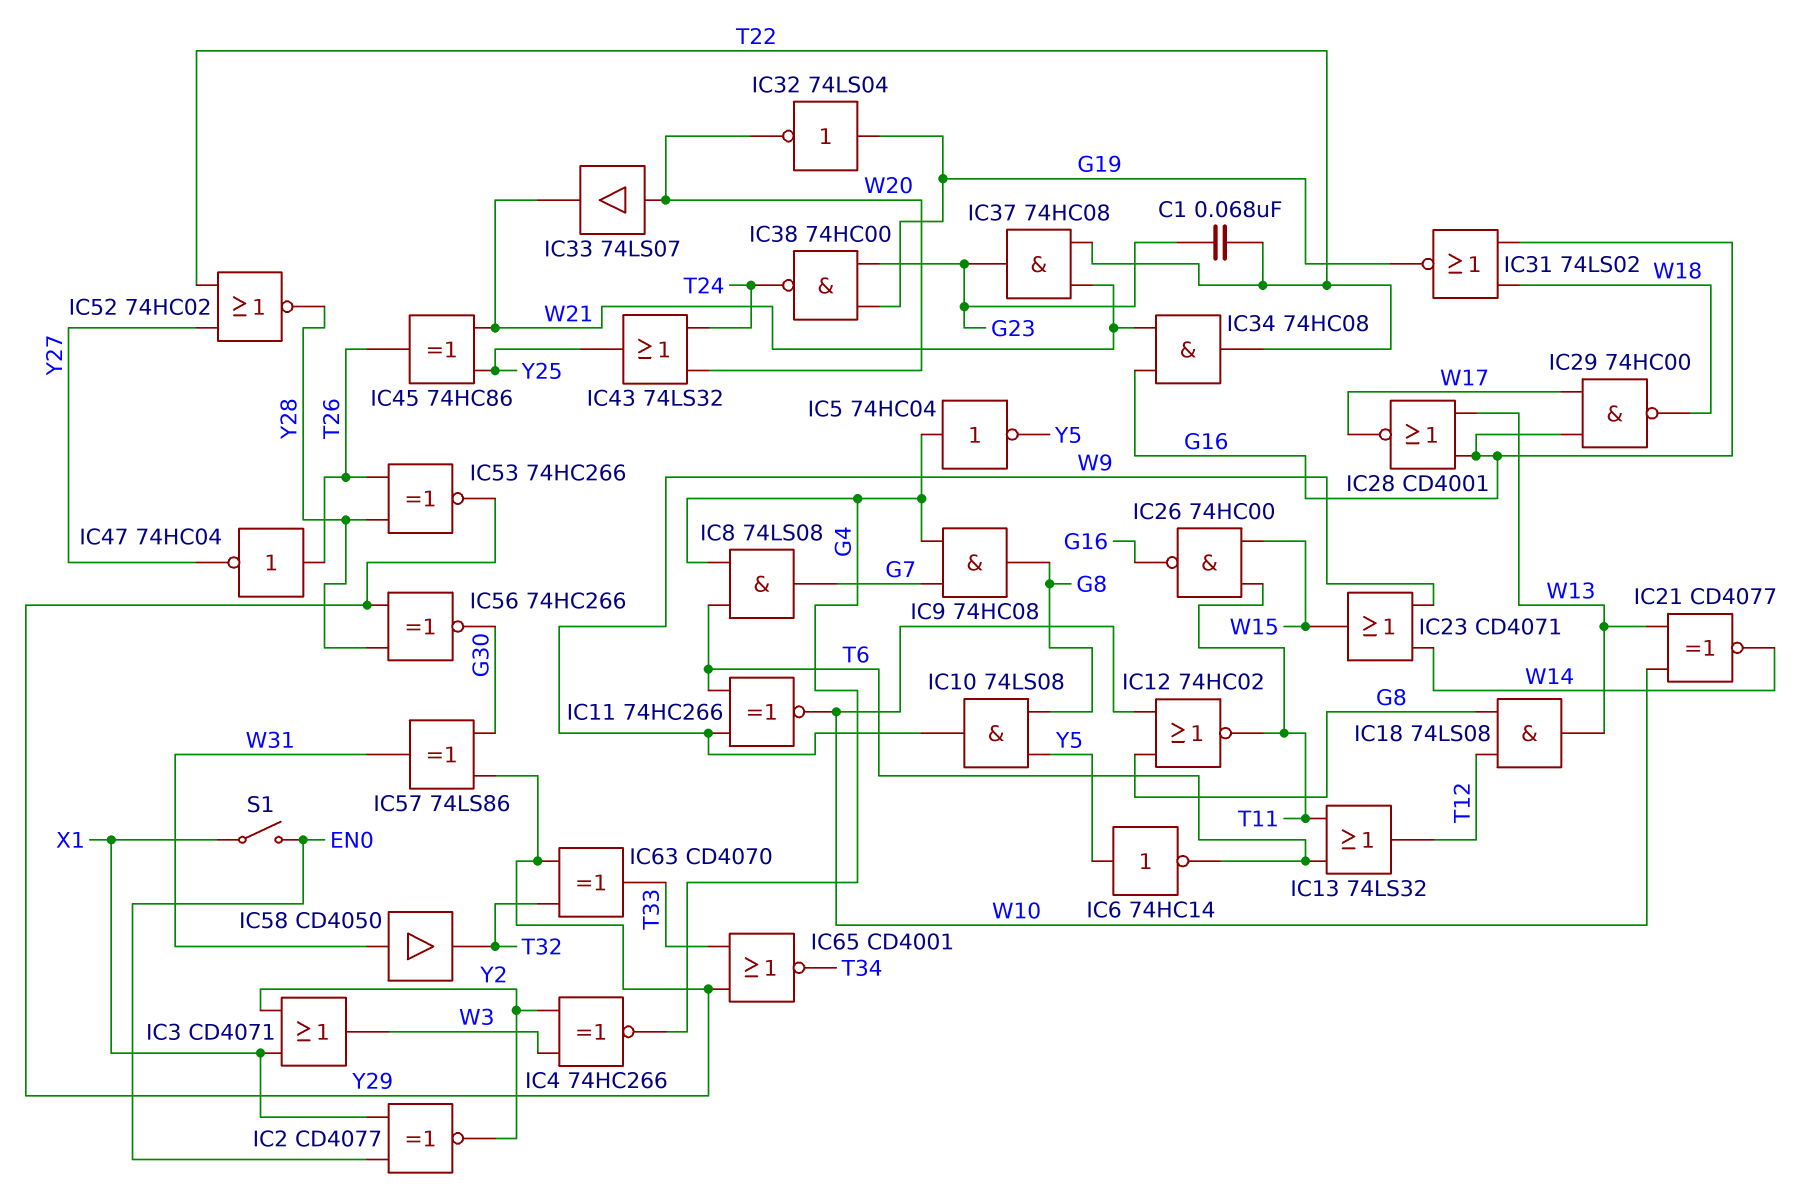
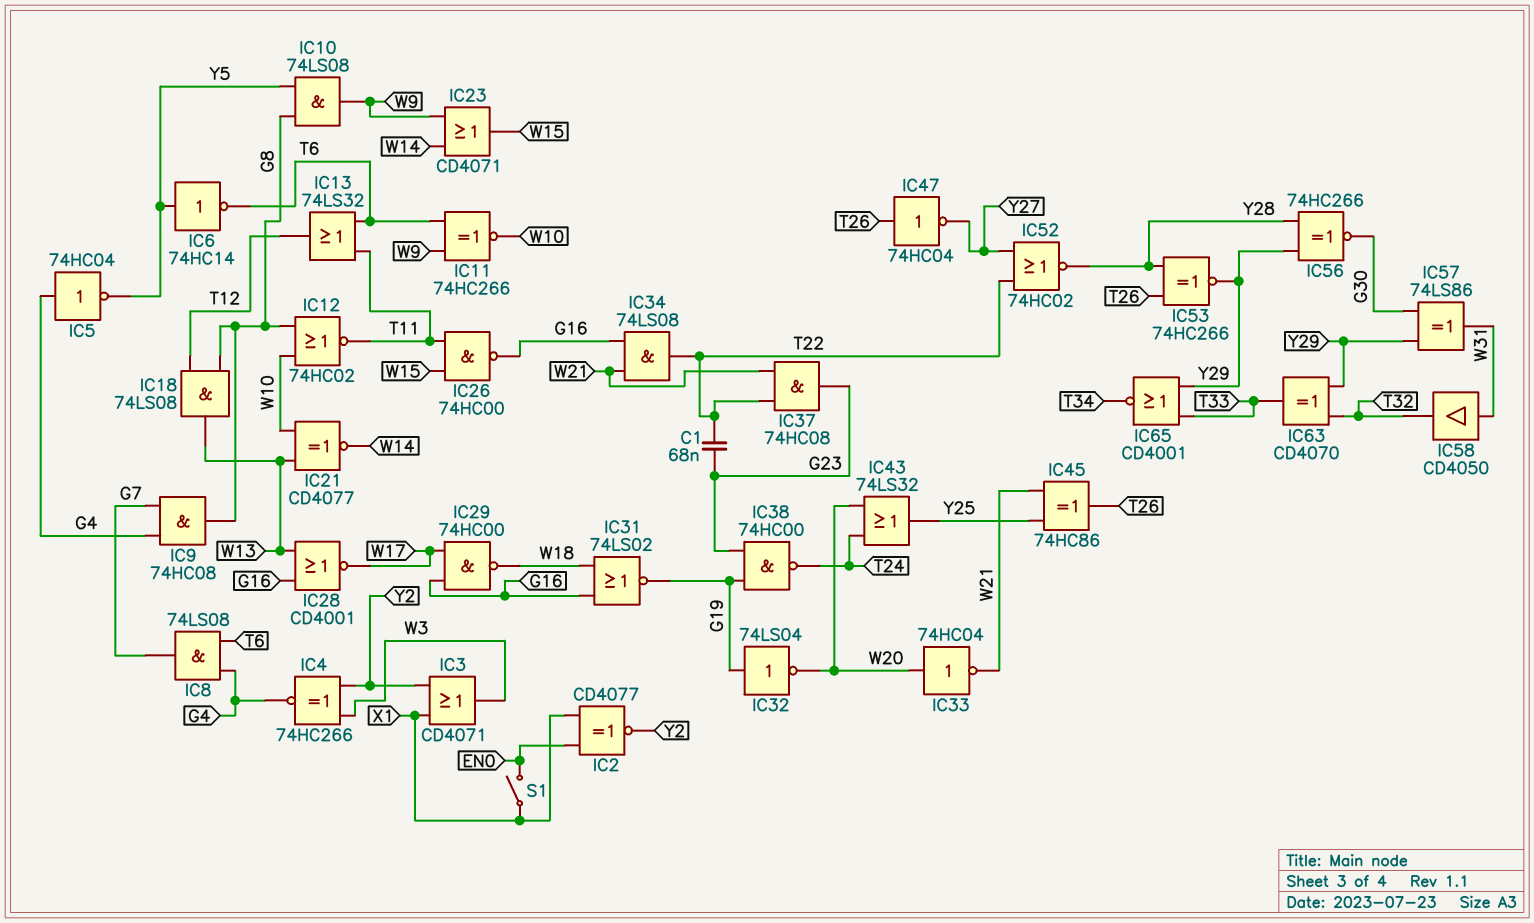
IC33: buffer 74LS07 (in W20, out W21) -> NOT 74HC04 (in W20, out W21)
IC34: AND 74HC08 (in G16, in W21, out T22) -> AND 74LS08 (in G16, in W21, out T22)

